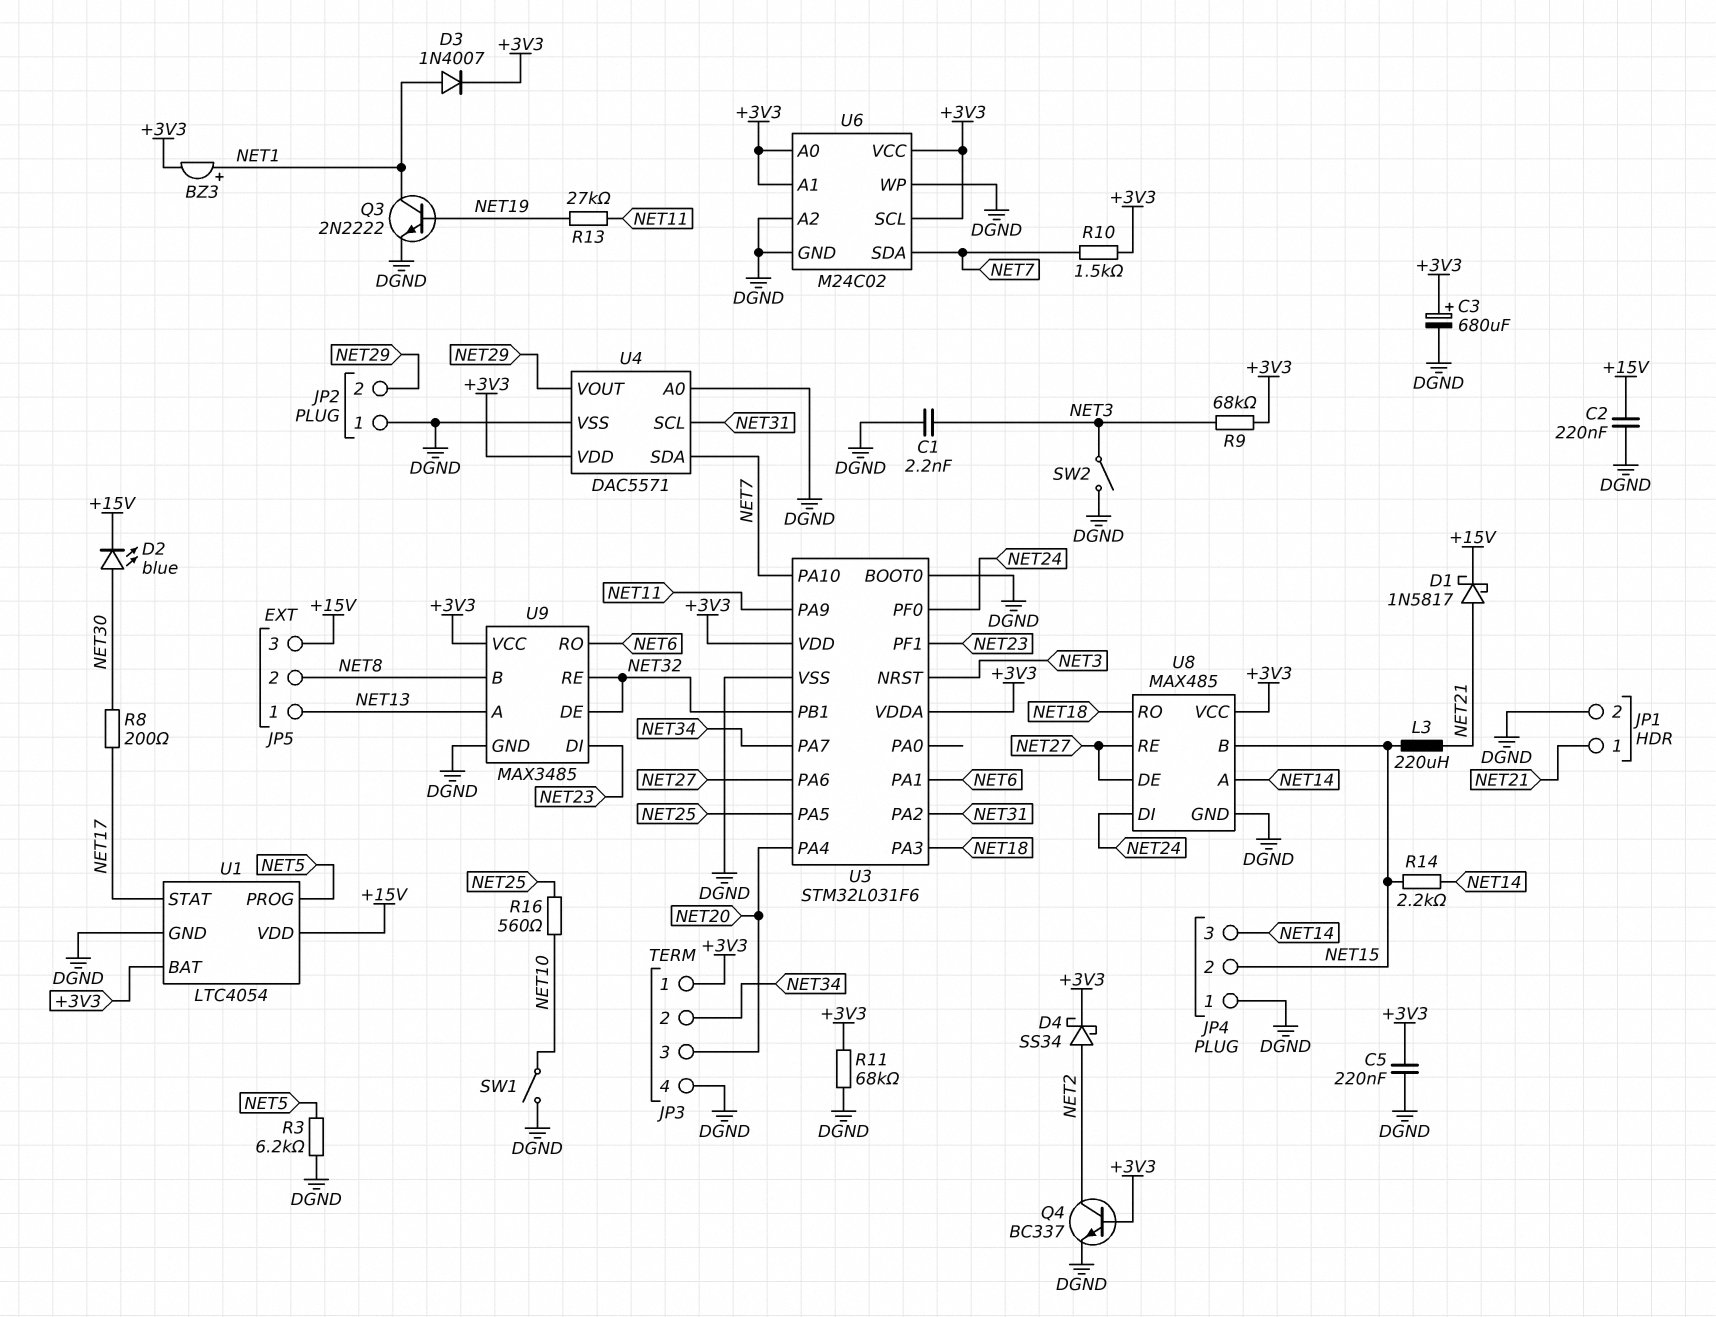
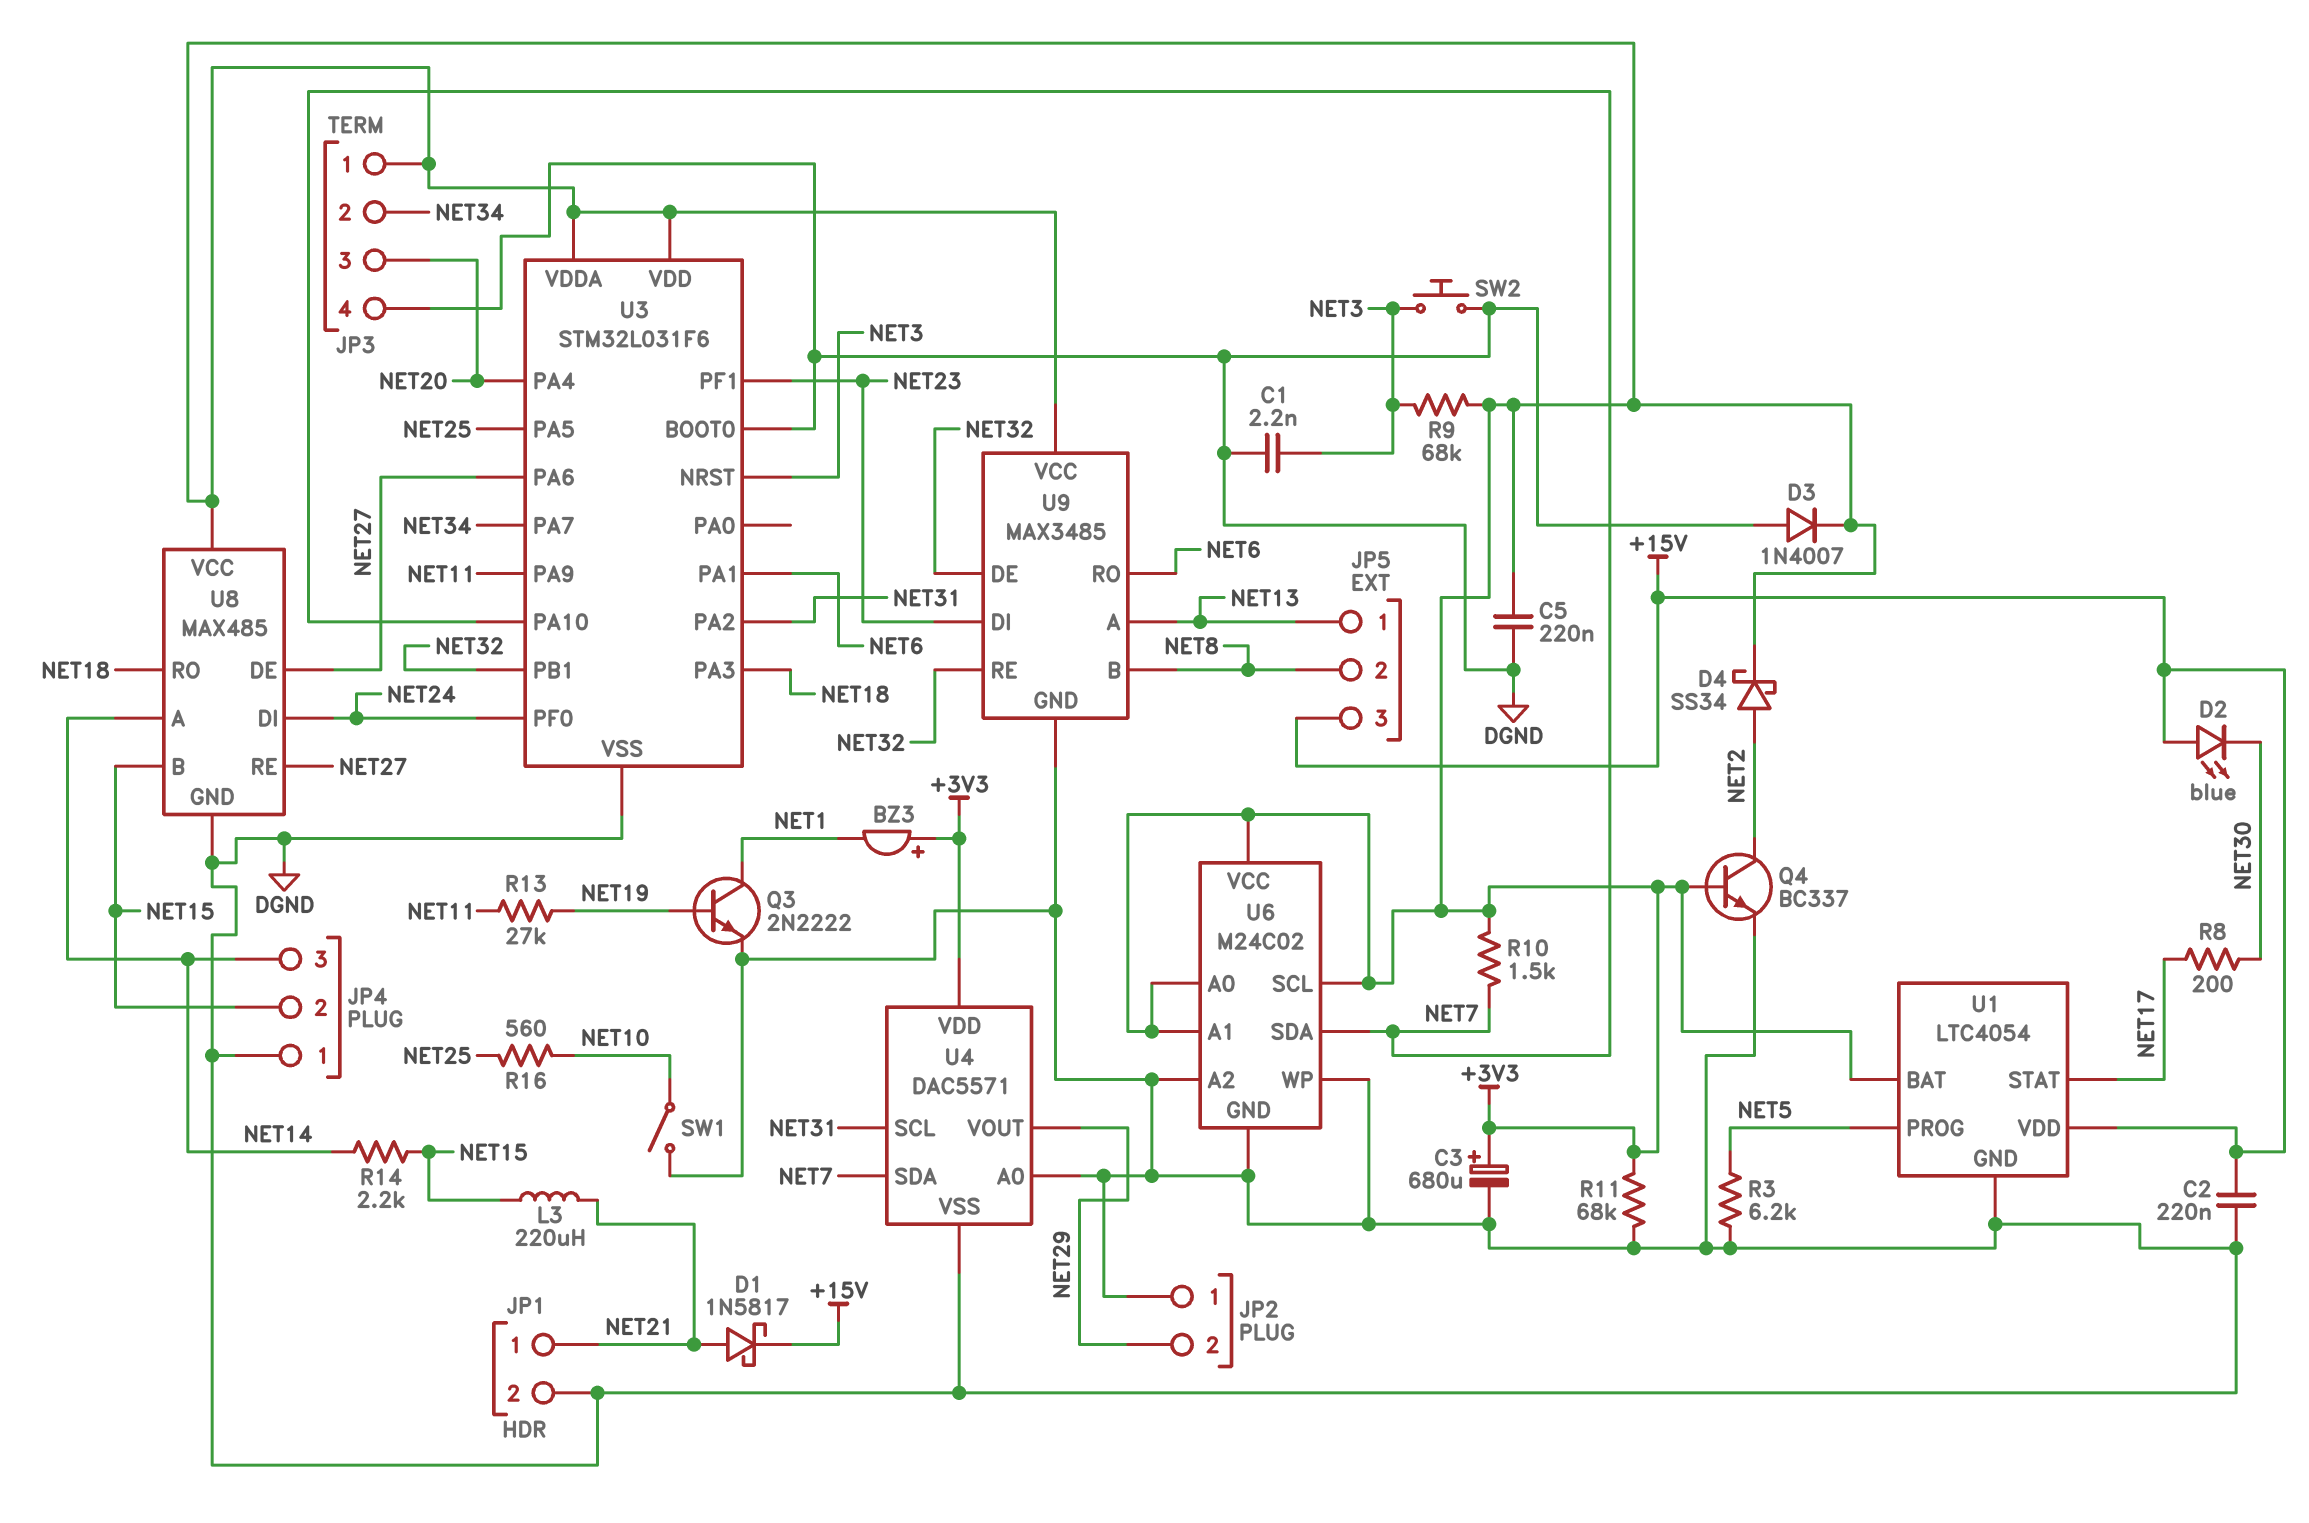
BZ3: buzzer (plus NET1, minus +3V3) -> buzzer (plus +3V3, minus NET1)
D2: LED blue (A NET30, K +15V) -> LED blue (A +15V, K NET30)
D3: diode 1N4007 (A NET1, K +3V3) -> diode 1N4007 (A DGND, K +3V3)
SW2: switch (DGND, NET3) -> button (DGND, NET3)

